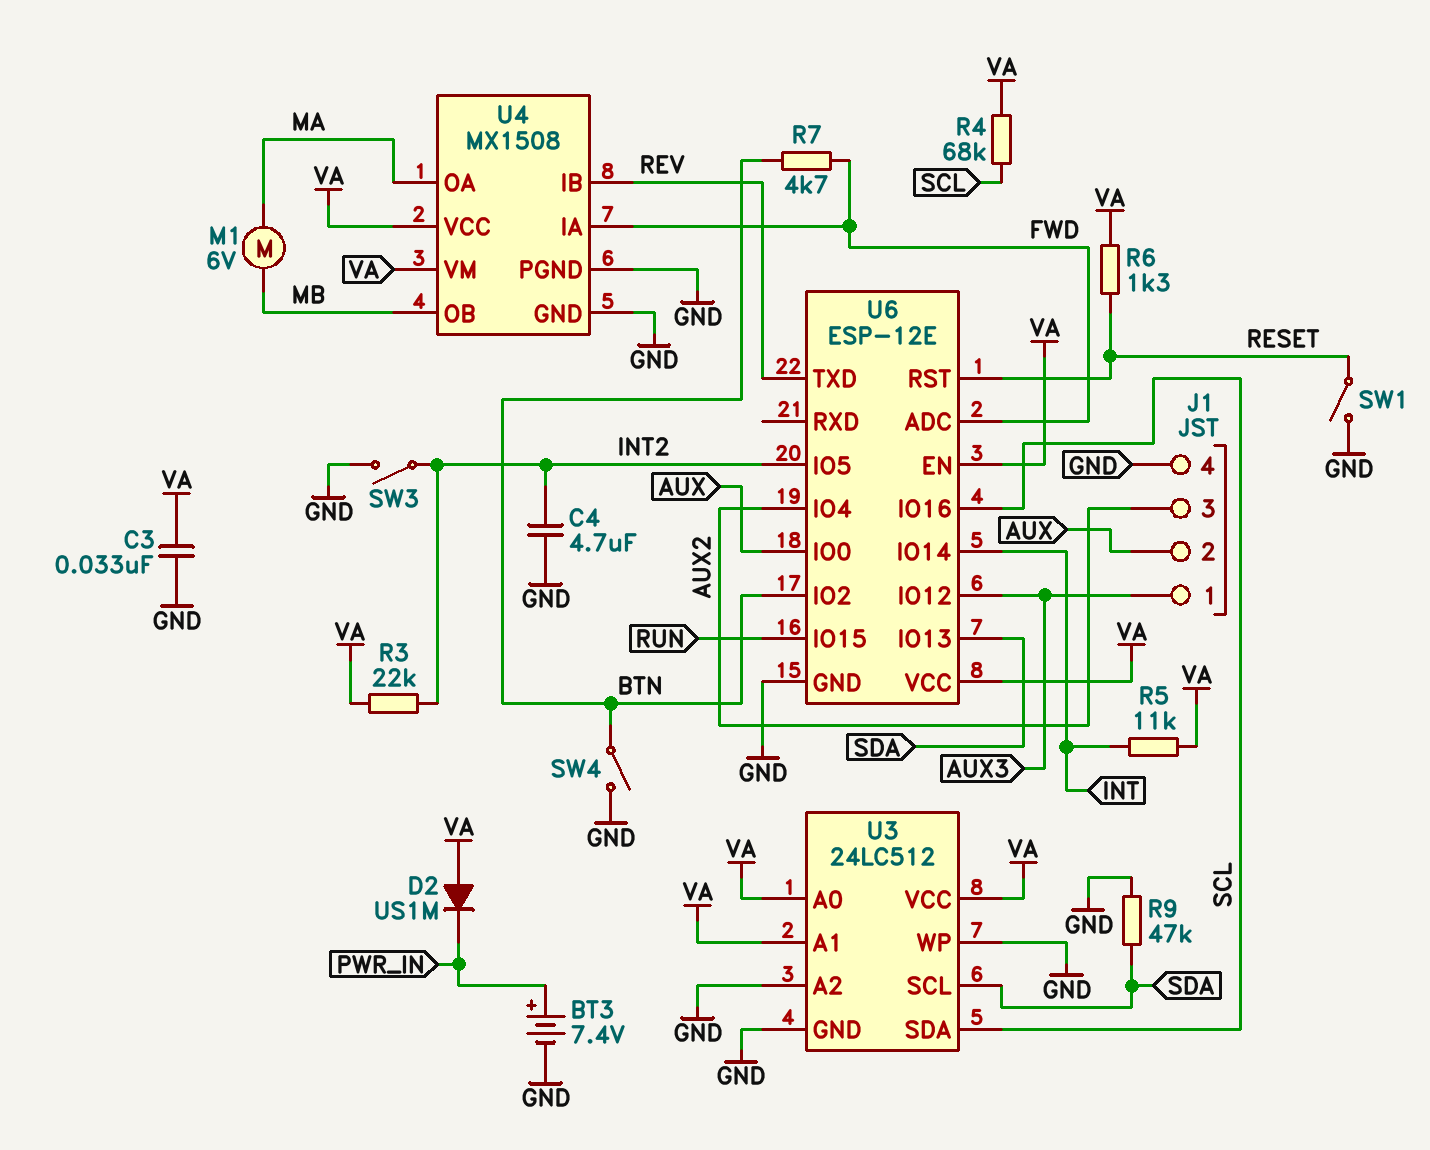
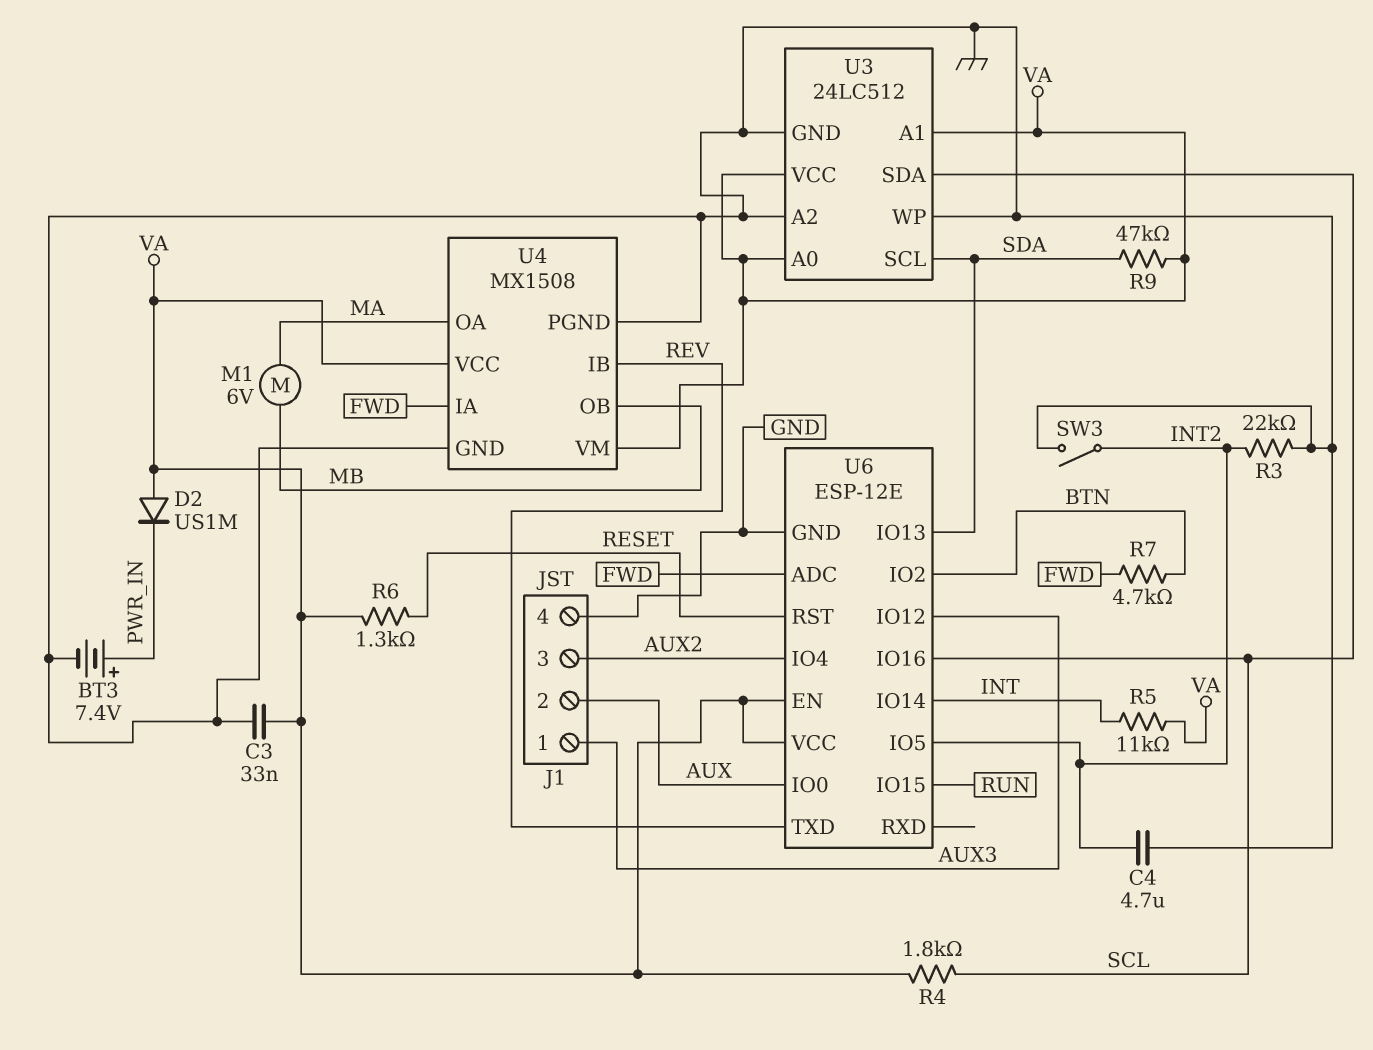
R3: 22k (INT2, VA) -> 22k (GND, INT2)
R4: 68k (SCL, VA) -> 1.8k (SCL, VA)
R9: 47k (GND, SDA) -> 47k (SDA, VA)
SW1: switch (GND, RESET) -> none
SW4: switch (BTN, GND) -> none

